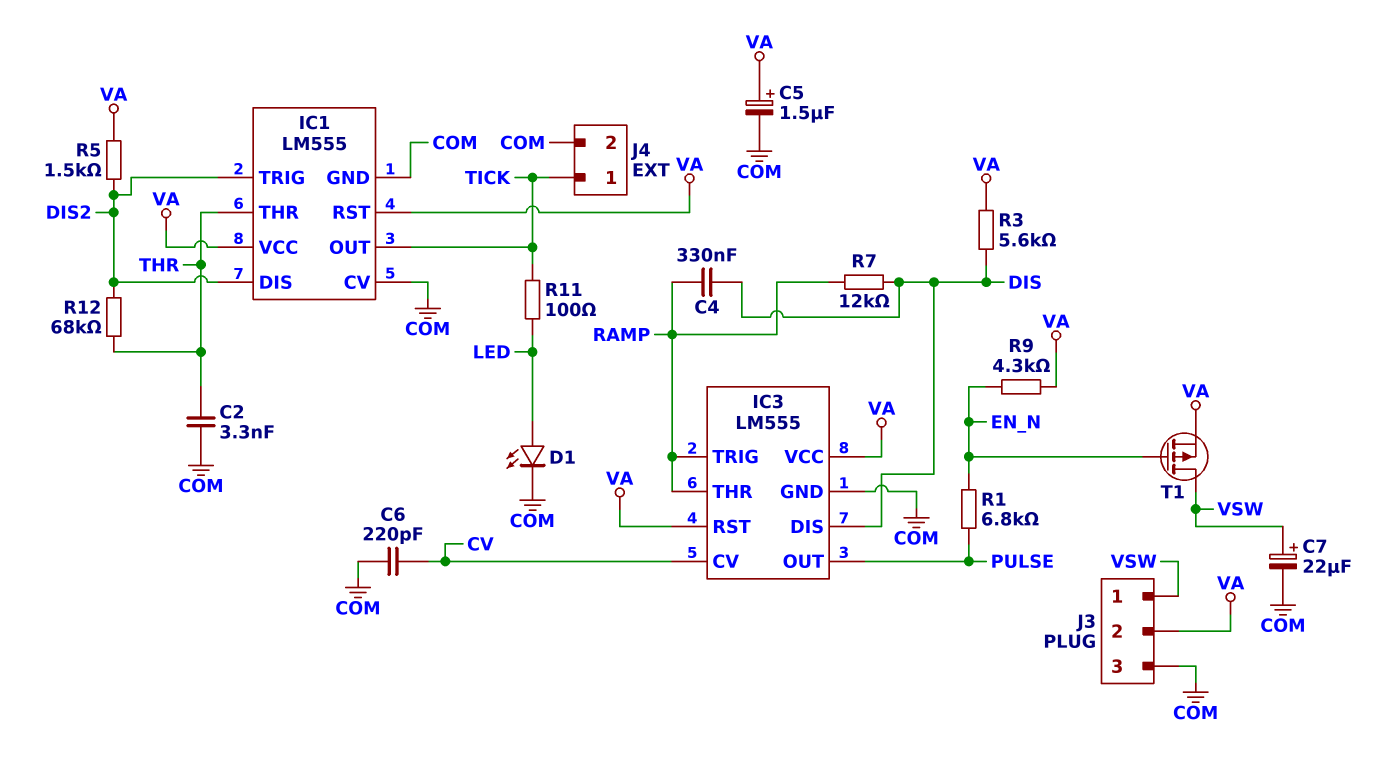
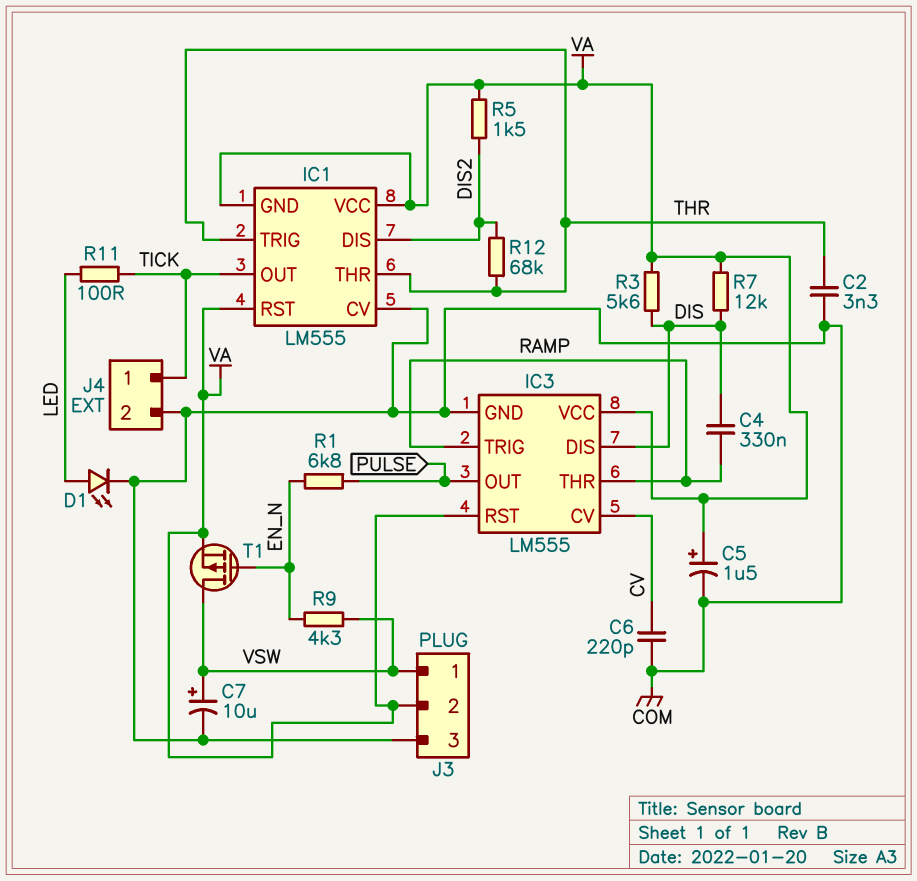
C7: 22uF (plus VSW, minus COM) -> 10uF (plus VSW, minus COM)
IC1 pin GND: COM -> VA
IC1 pin TRIG: DIS2 -> THR
R7: 12k (DIS, RAMP) -> 12k (DIS, VA)
R9: 4.3k (EN_N, VA) -> 4.3k (EN_N, VSW)

